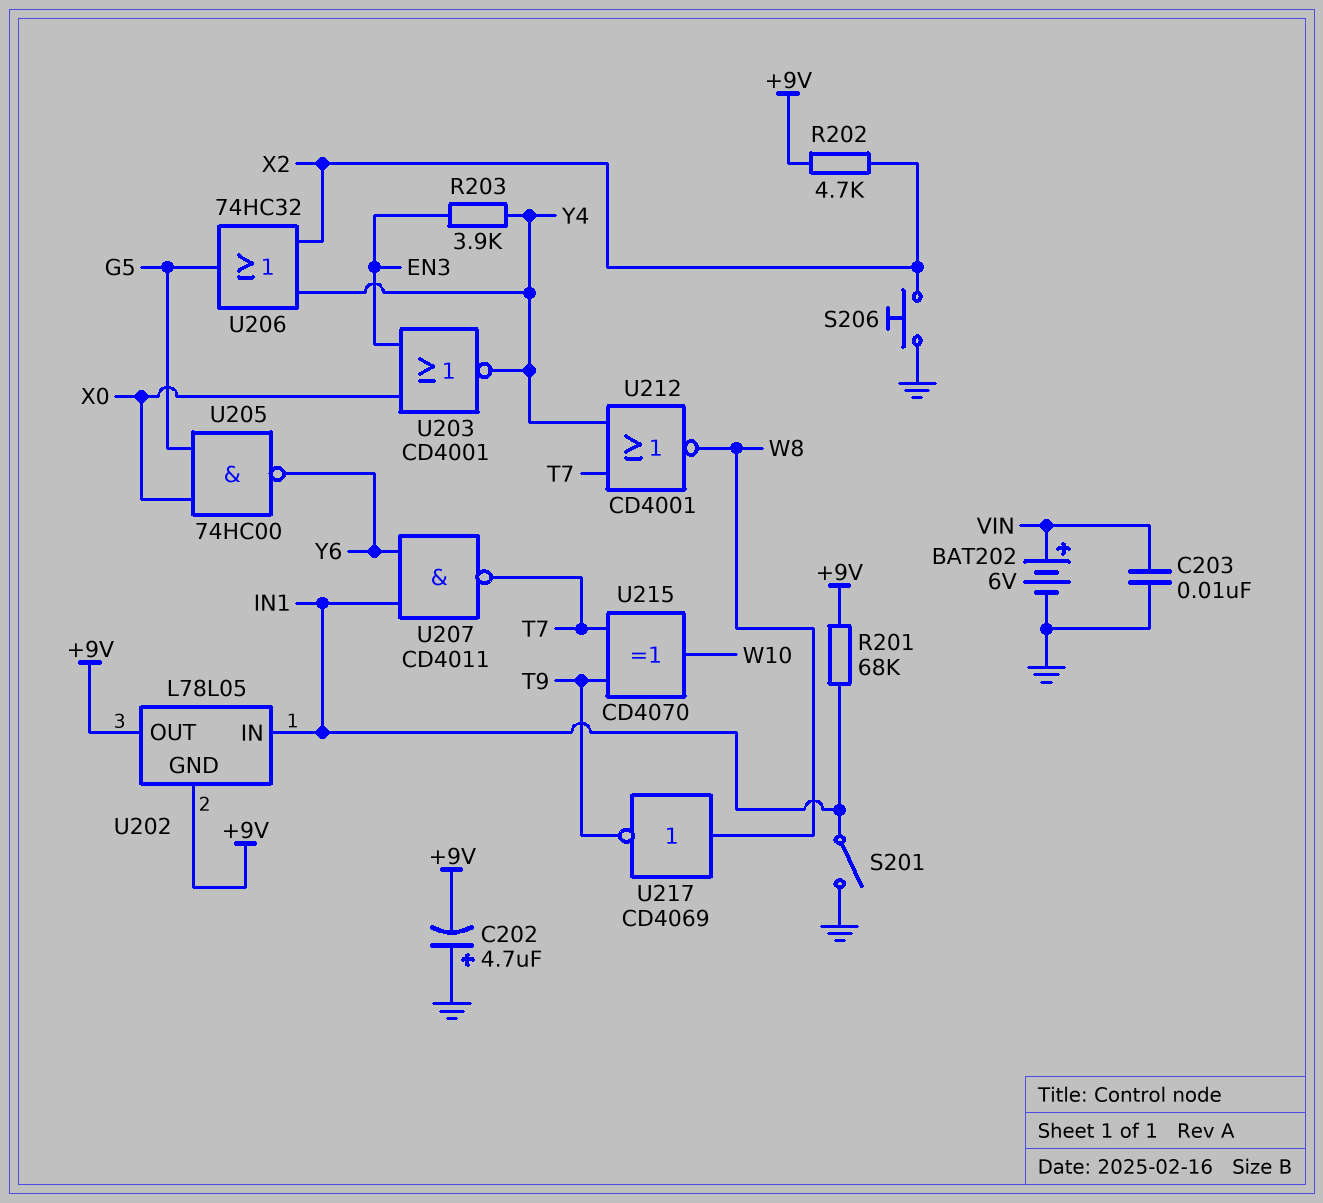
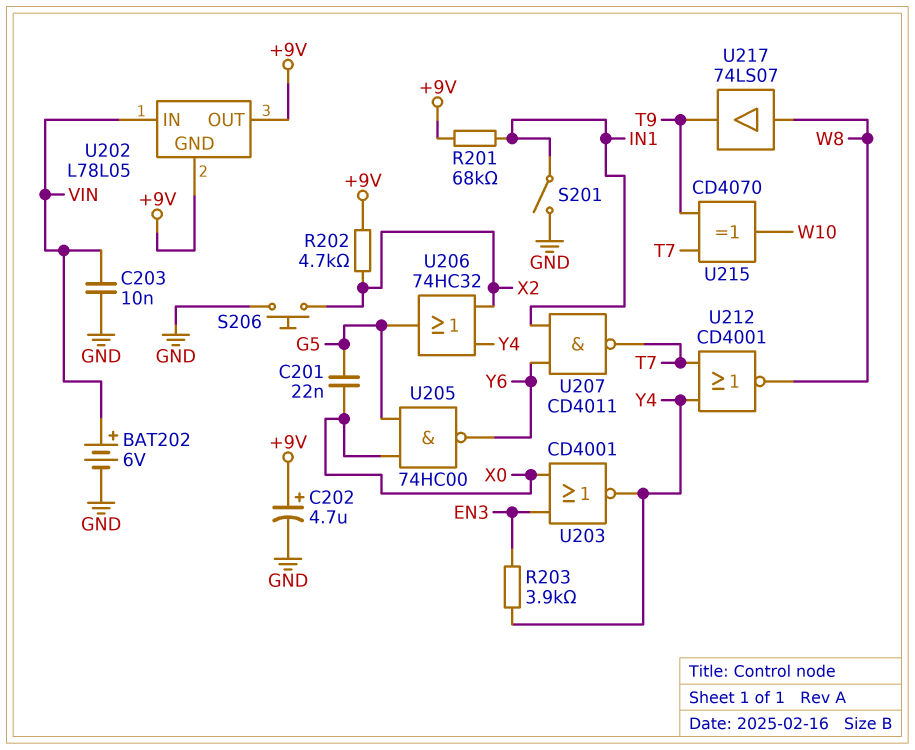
C201: none -> 22nF (G5, X0)
C202: 4.7uF (plus GND, minus +9V) -> 4.7uF (plus +9V, minus GND)
U202 pin IN: IN1 -> VIN
U217: NOT CD4069 (in W8, out T9) -> buffer 74LS07 (in W8, out T9)

